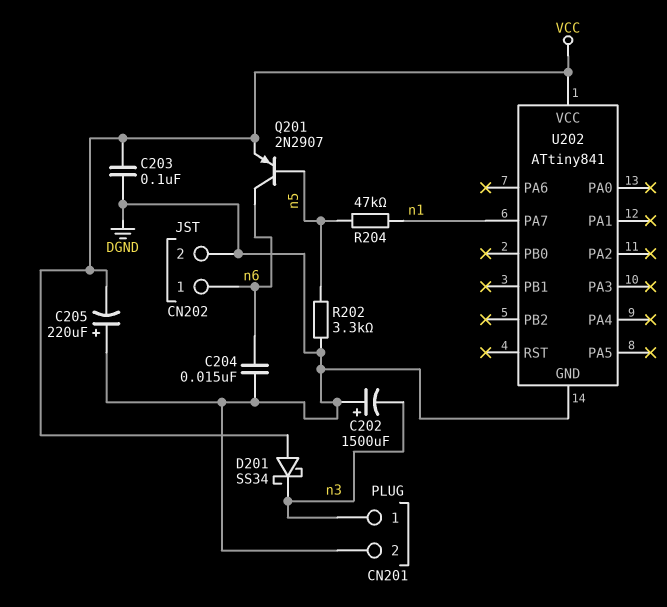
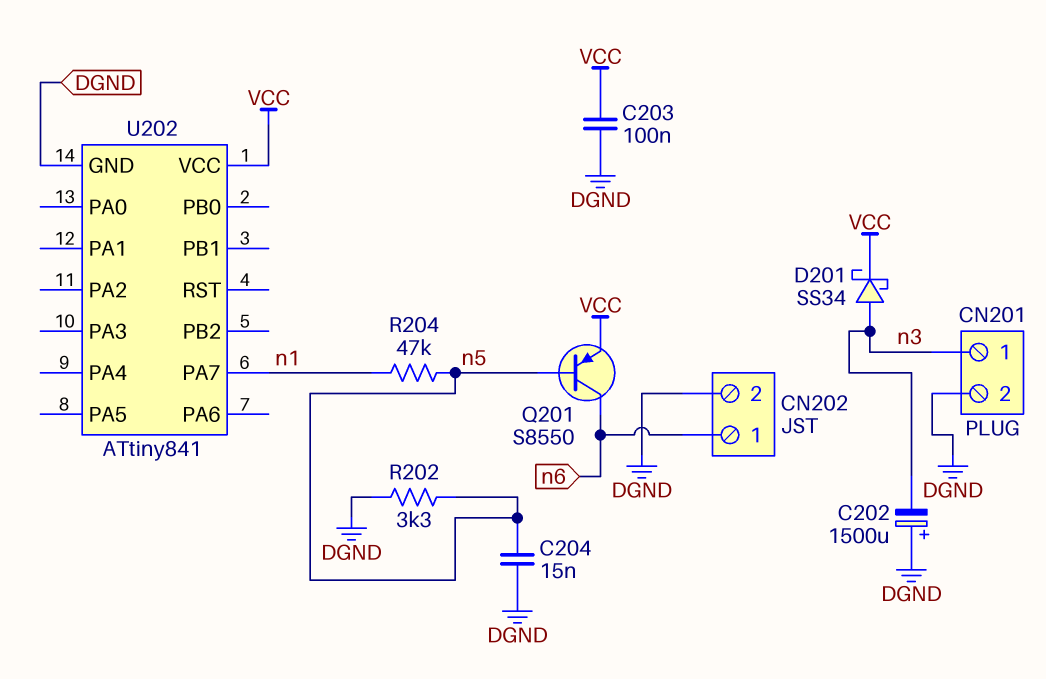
C204: 15nF (DGND, n6) -> 15nF (DGND, n5)
C205: 220uF (plus DGND, minus VCC) -> none
D201: schottky SS34 (A VCC, K n3) -> schottky SS34 (A n3, K VCC)
Q201: PNP 2N2907 (B n5, C n6, E VCC) -> PNP S8550 (B n5, C n6, E VCC)

